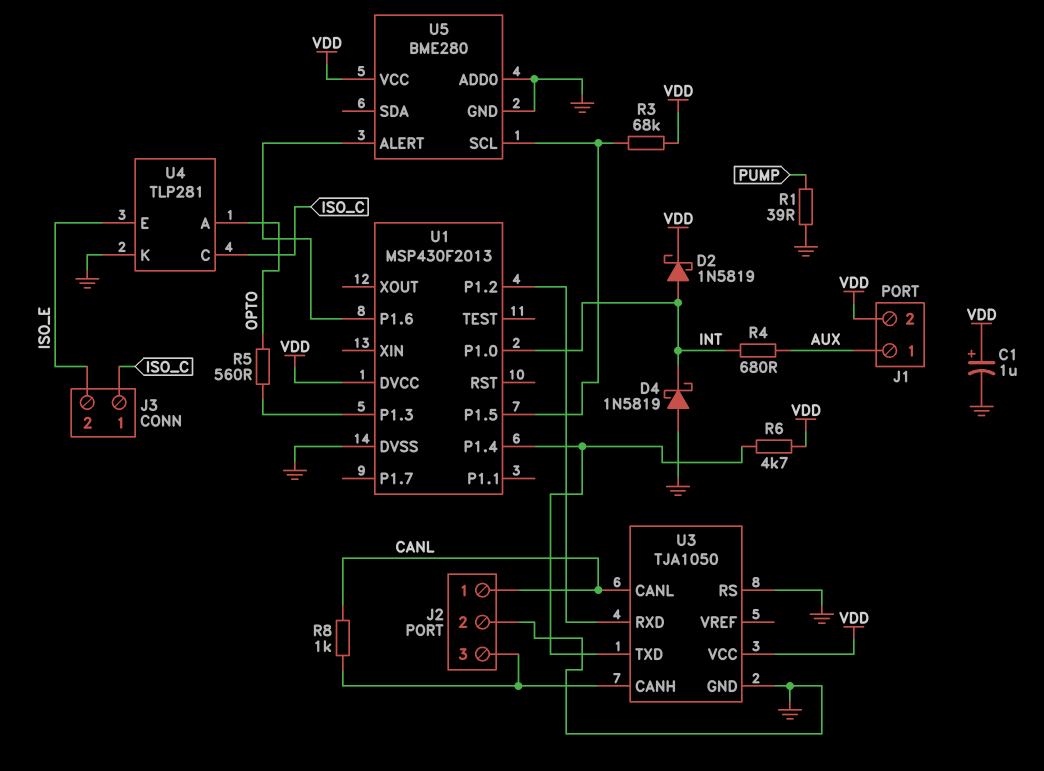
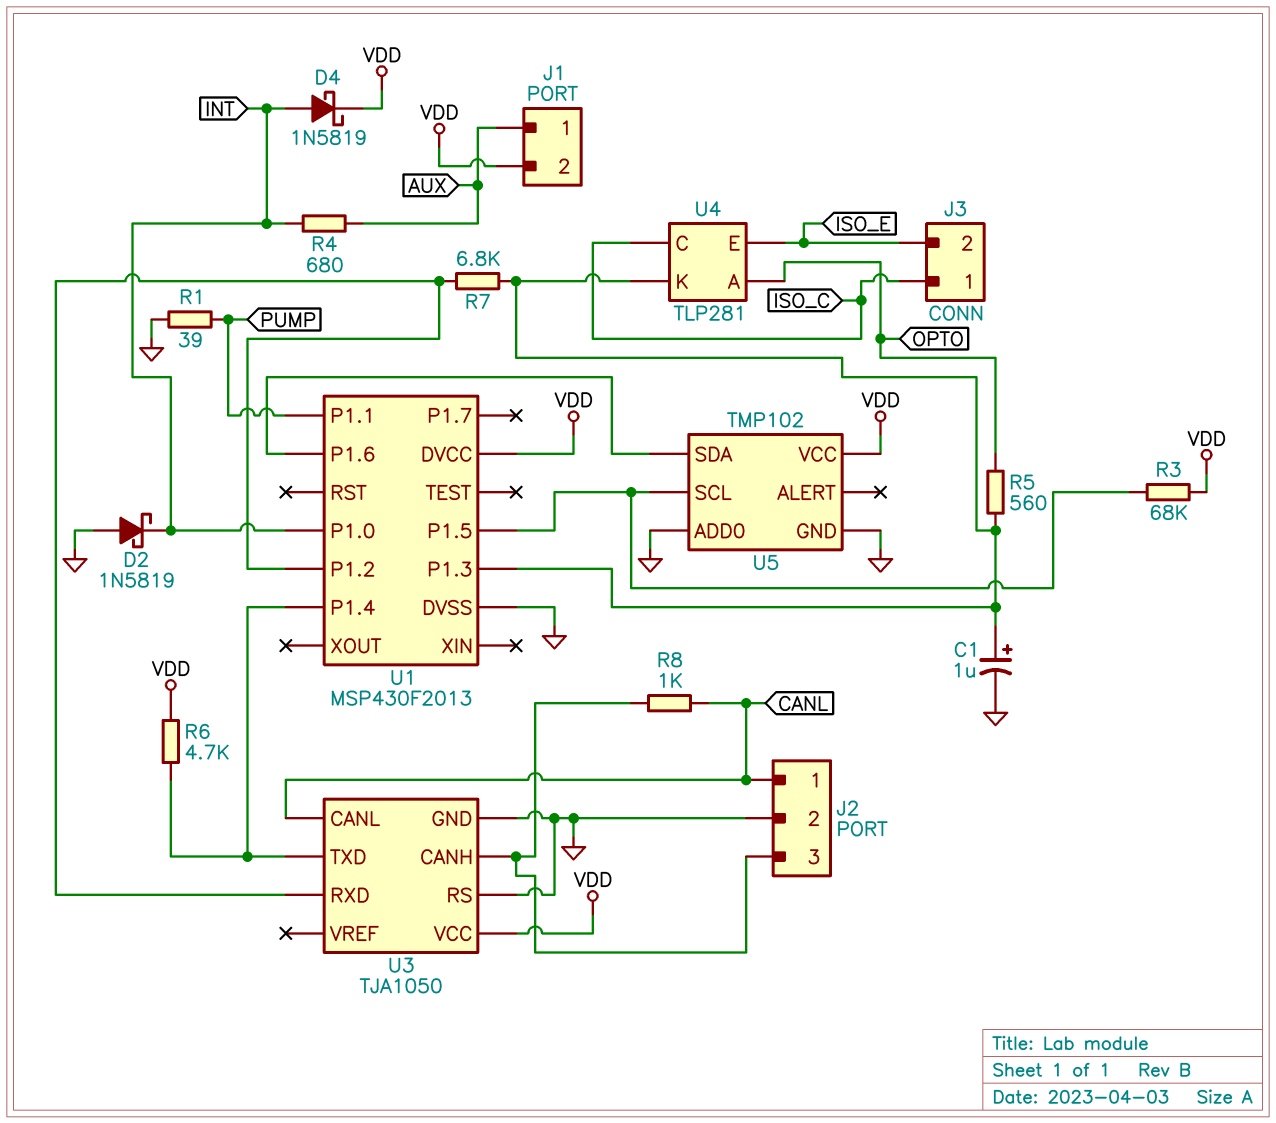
C1: 1uF (plus VDD, minus GND) -> 1uF (plus U1/P1.3, minus GND)
D2: schottky 1N5819 (A INT, K VDD) -> schottky 1N5819 (A GND, K INT)
D4: schottky 1N5819 (A GND, K INT) -> schottky 1N5819 (A INT, K VDD)
R7: none -> 6.8k (U1/P1.2, U1/P1.3)
U1 pin P1.1: none -> PUMP
U4 pin K: GND -> U1/P1.3
U5: BME280 -> TMP102
U5 pin ALERT: U1/P1.6 -> none
U5 pin SDA: none -> U1/P1.6

